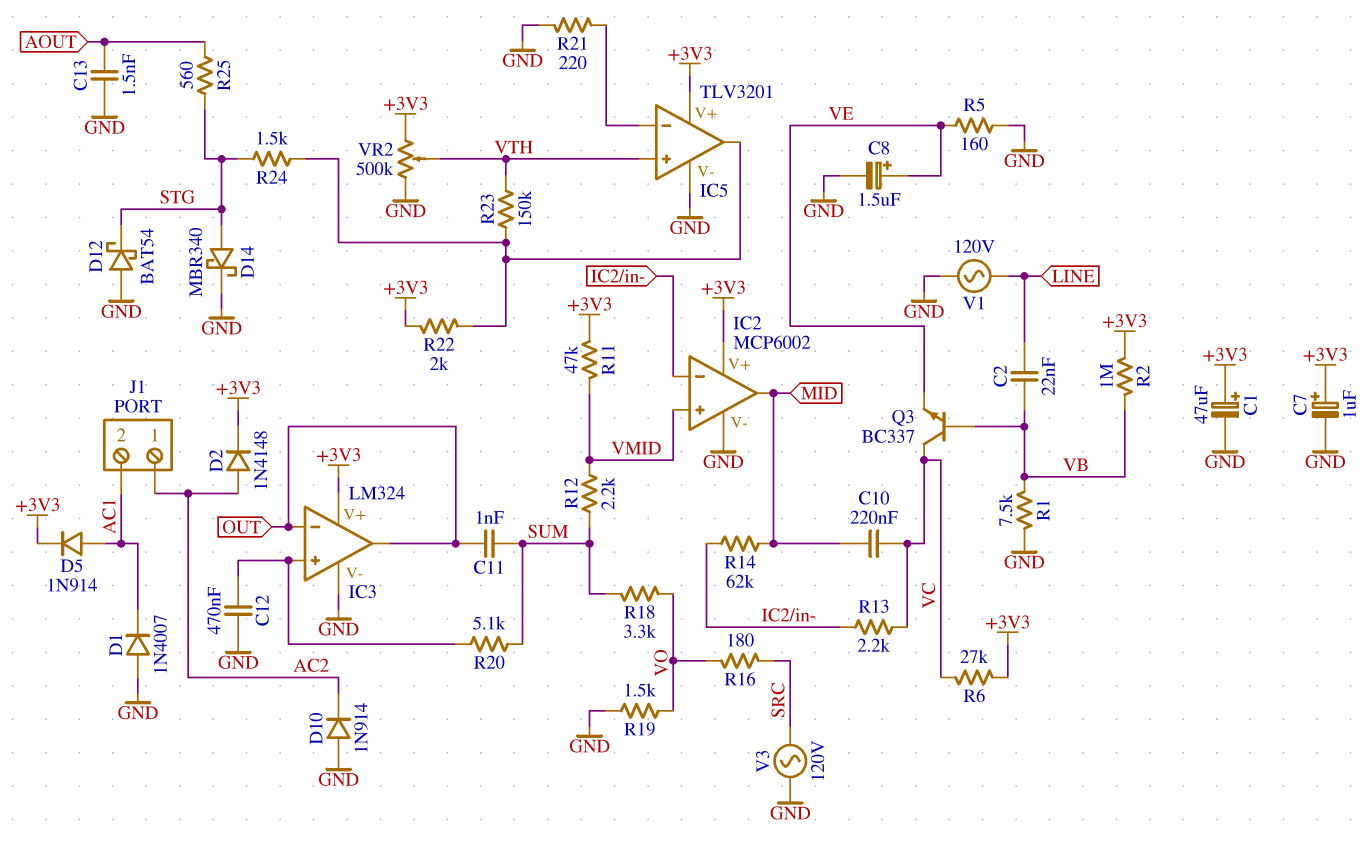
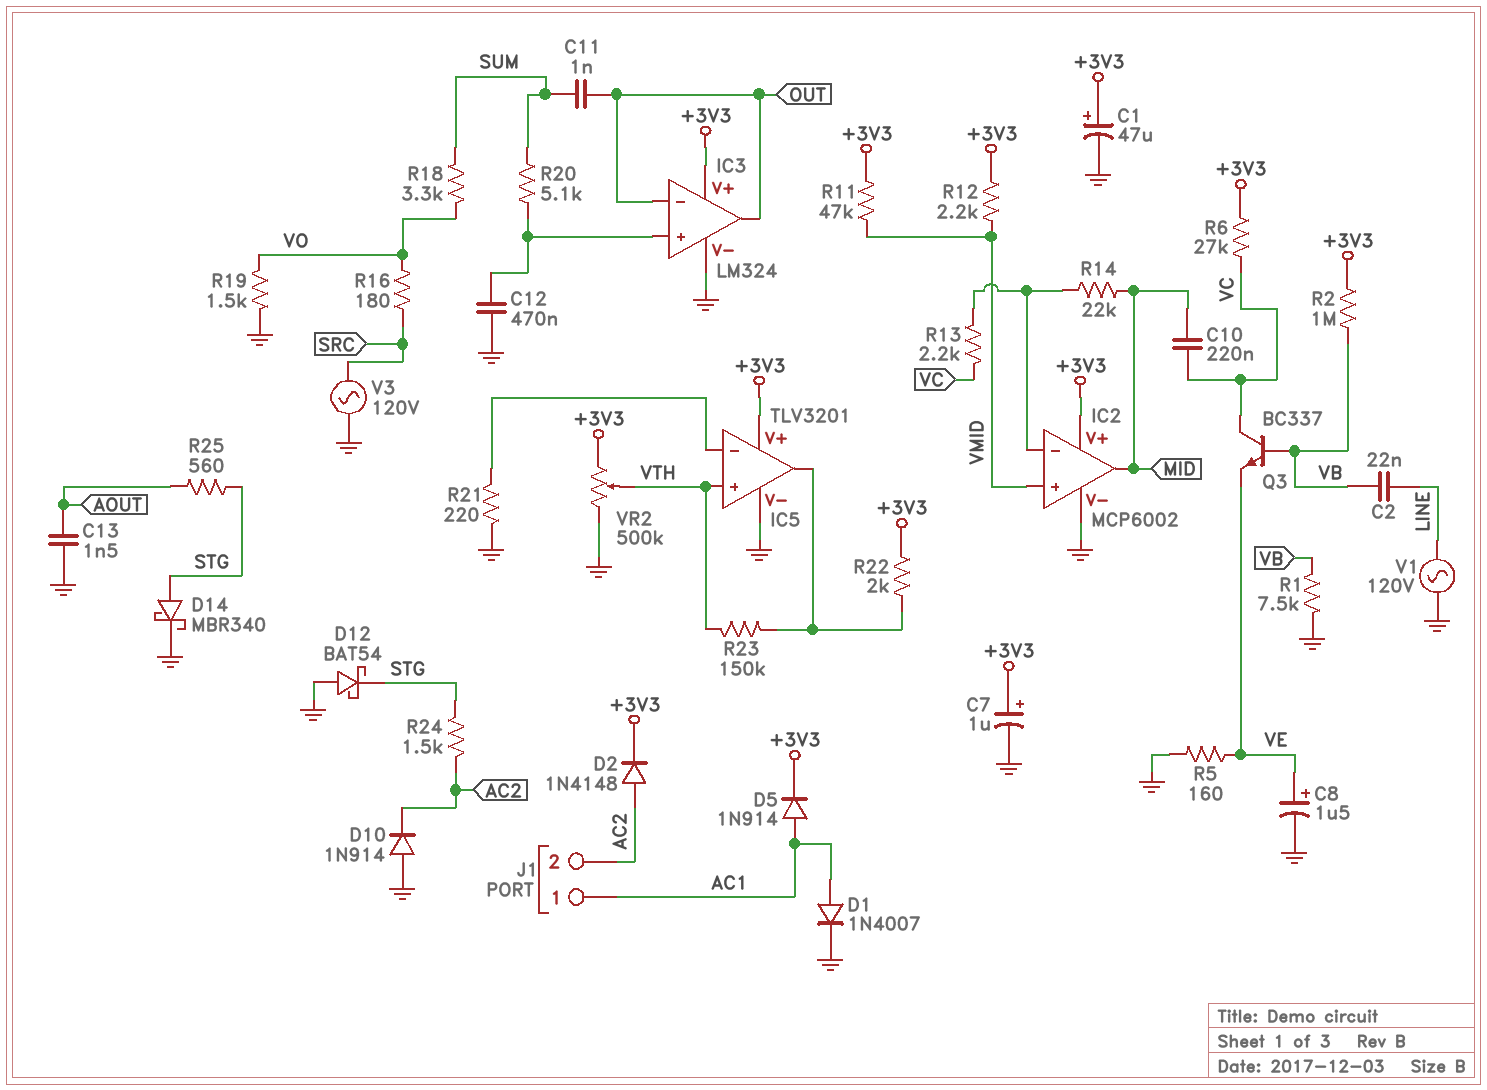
D1: diode 1N4007 (A GND, K AC1) -> diode 1N4007 (A AC1, K GND)
J1 pin 1: AC2 -> AC1
J1 pin 2: AC1 -> AC2
R12: 2.2k (SUM, VMID) -> 2.2k (+3V3, VMID)
R14: 62k (IC2/in-, MID) -> 22k (IC2/in-, MID)
R24: 1.5k (IC5/out, STG) -> 1.5k (AC2, STG)

